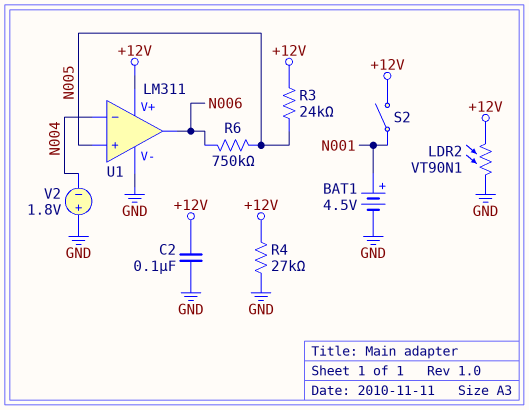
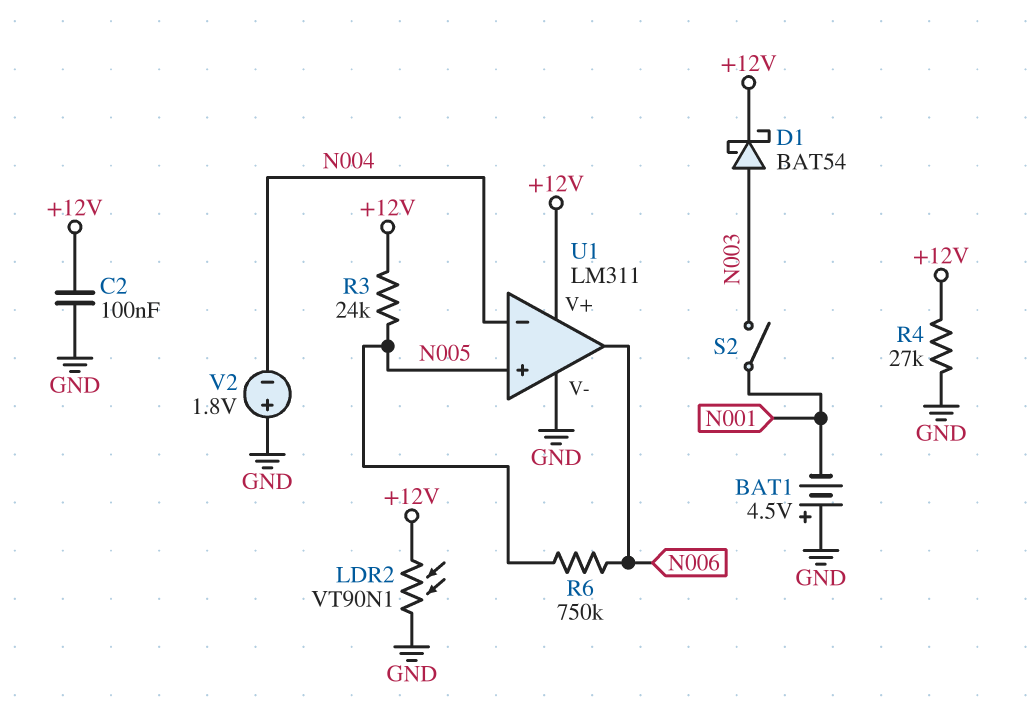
BAT1: 4.5V (plus N001, minus GND) -> 4.5V (plus GND, minus N001)
D1: none -> schottky BAT54 (A N003, K +12V)
S2: switch (+12V, N001) -> switch (N001, N003)

